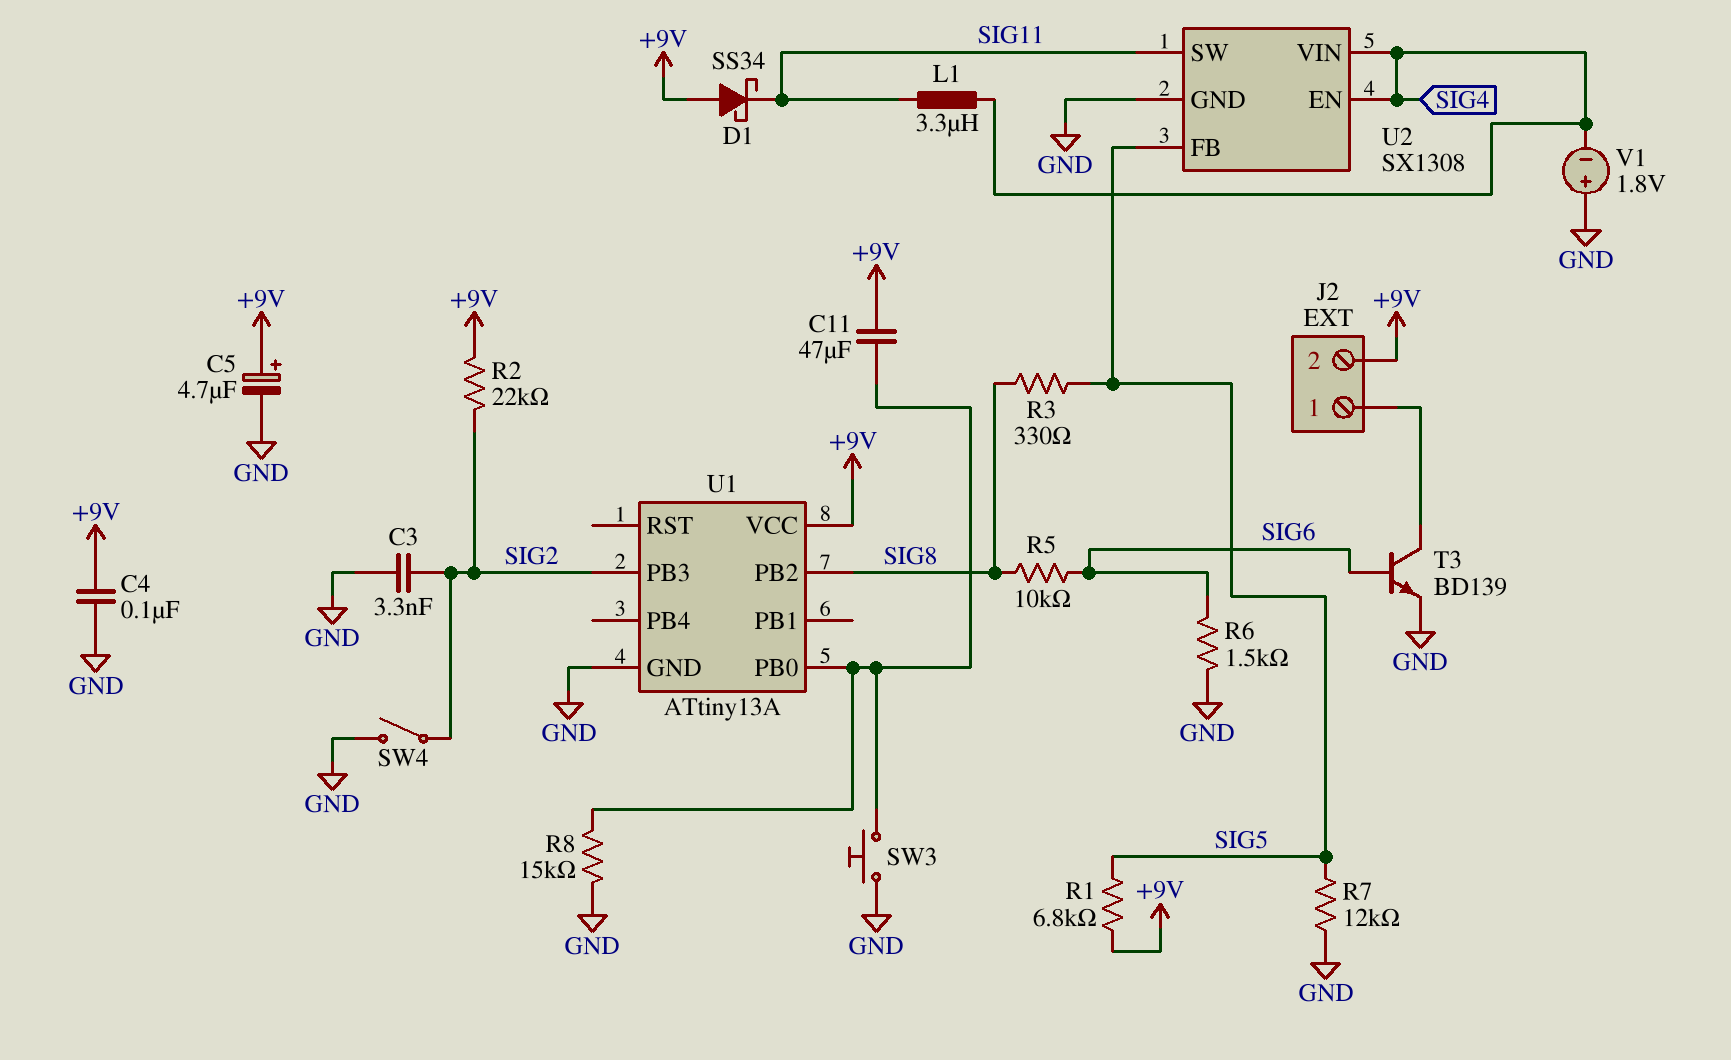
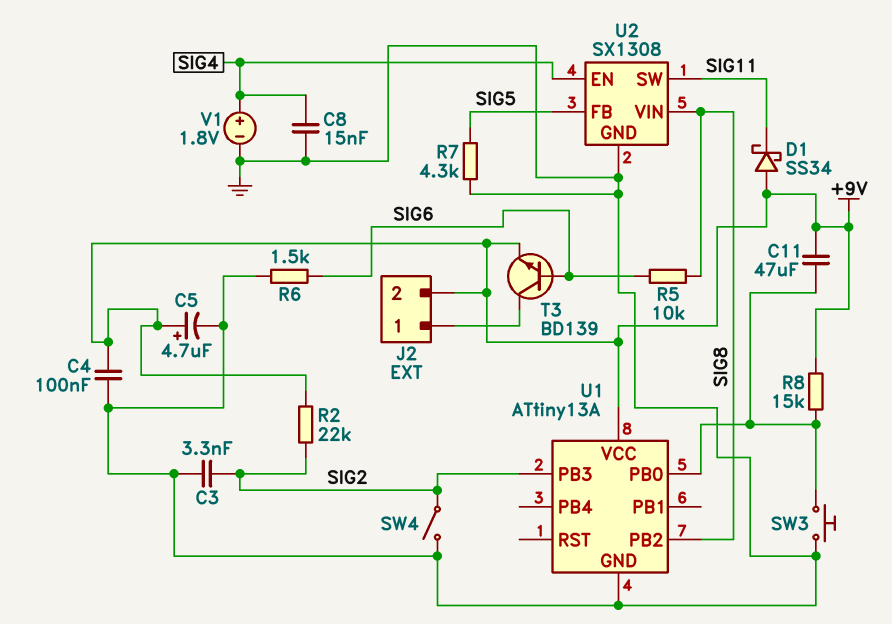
C8: none -> 15nF (GND, SIG4)
L1: 3.3uH (SIG4, SIG11) -> none
R1: 6.8k (+9V, SIG5) -> none
R3: 330 (SIG5, SIG8) -> none
R7: 12k (GND, SIG5) -> 4.3k (GND, SIG5)
R8: 15k (GND, U1/PB0) -> 15k (+9V, U1/PB0)
T3: NPN BD139 (B SIG6, C J2/1, E GND) -> NPN BD139 (B SIG6, C J2/1, E +9V)
U2 pin VIN: SIG4 -> SIG8
V1: 1.8V (plus GND, minus SIG4) -> 1.8V (plus SIG4, minus GND)

